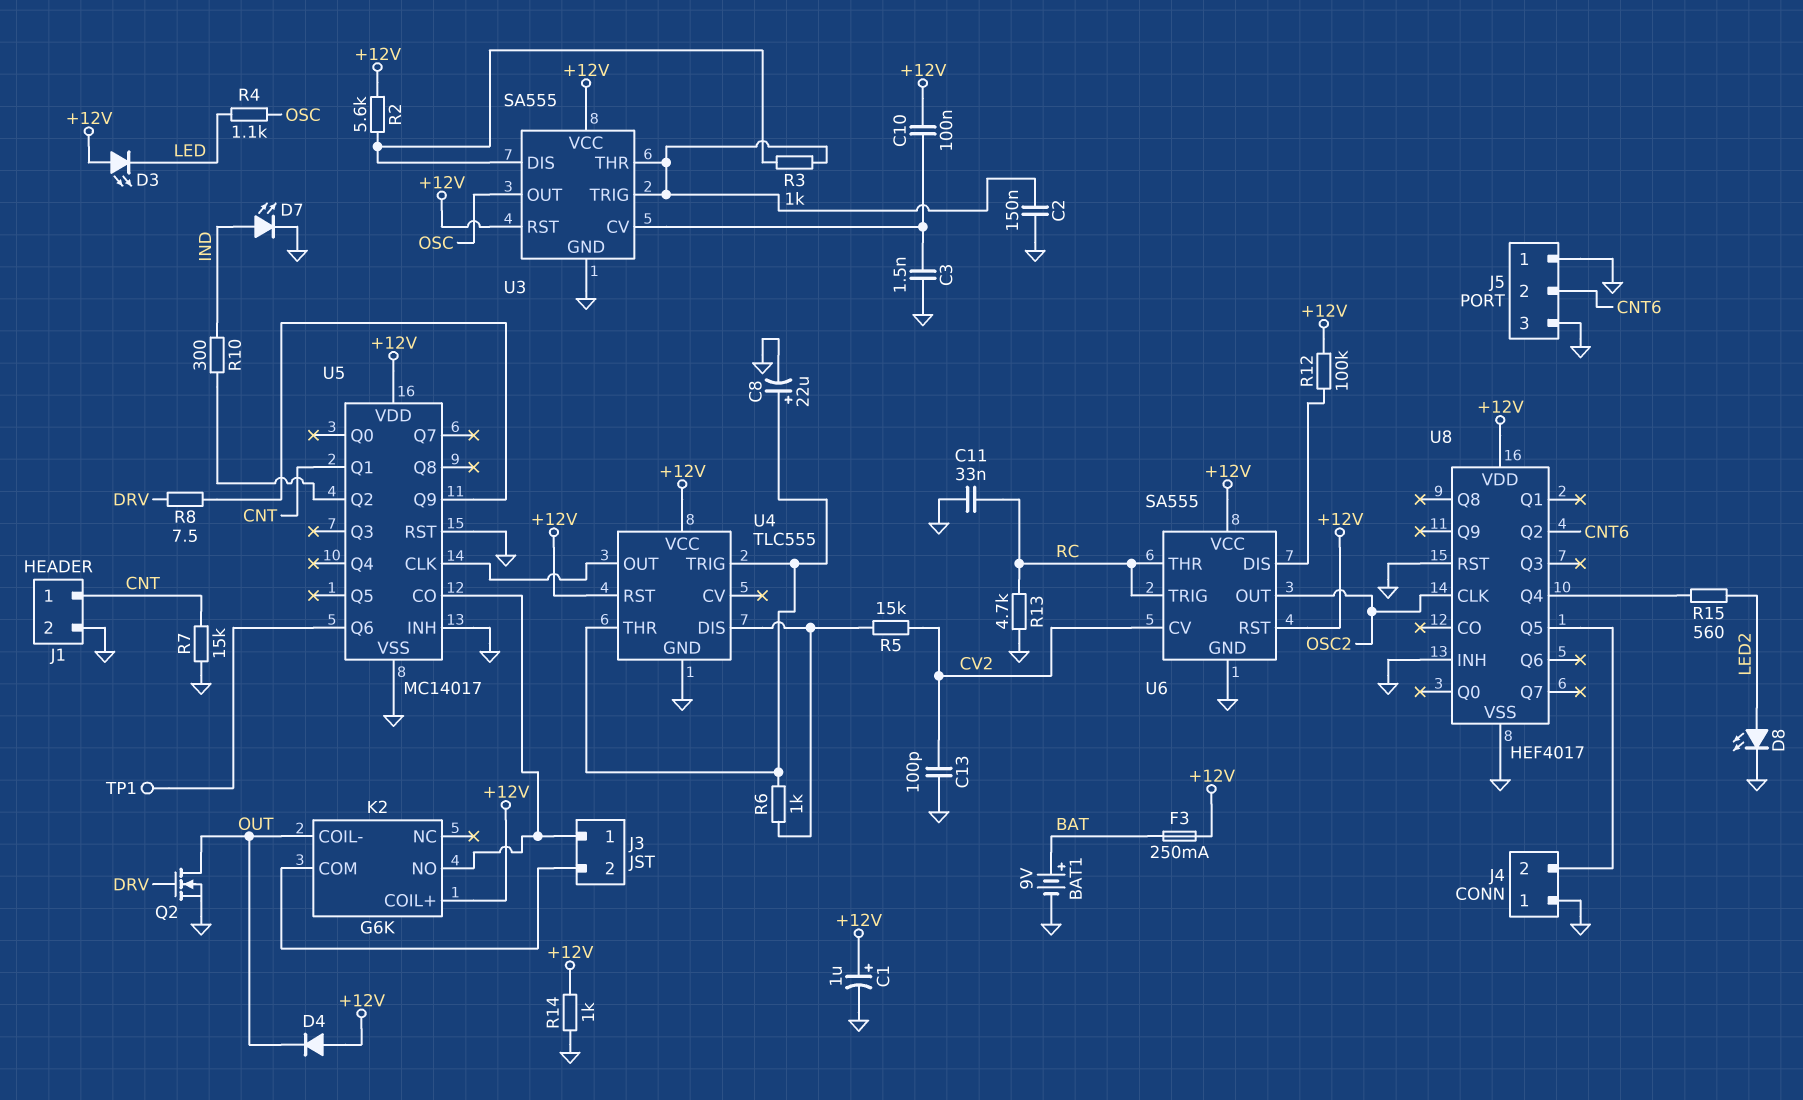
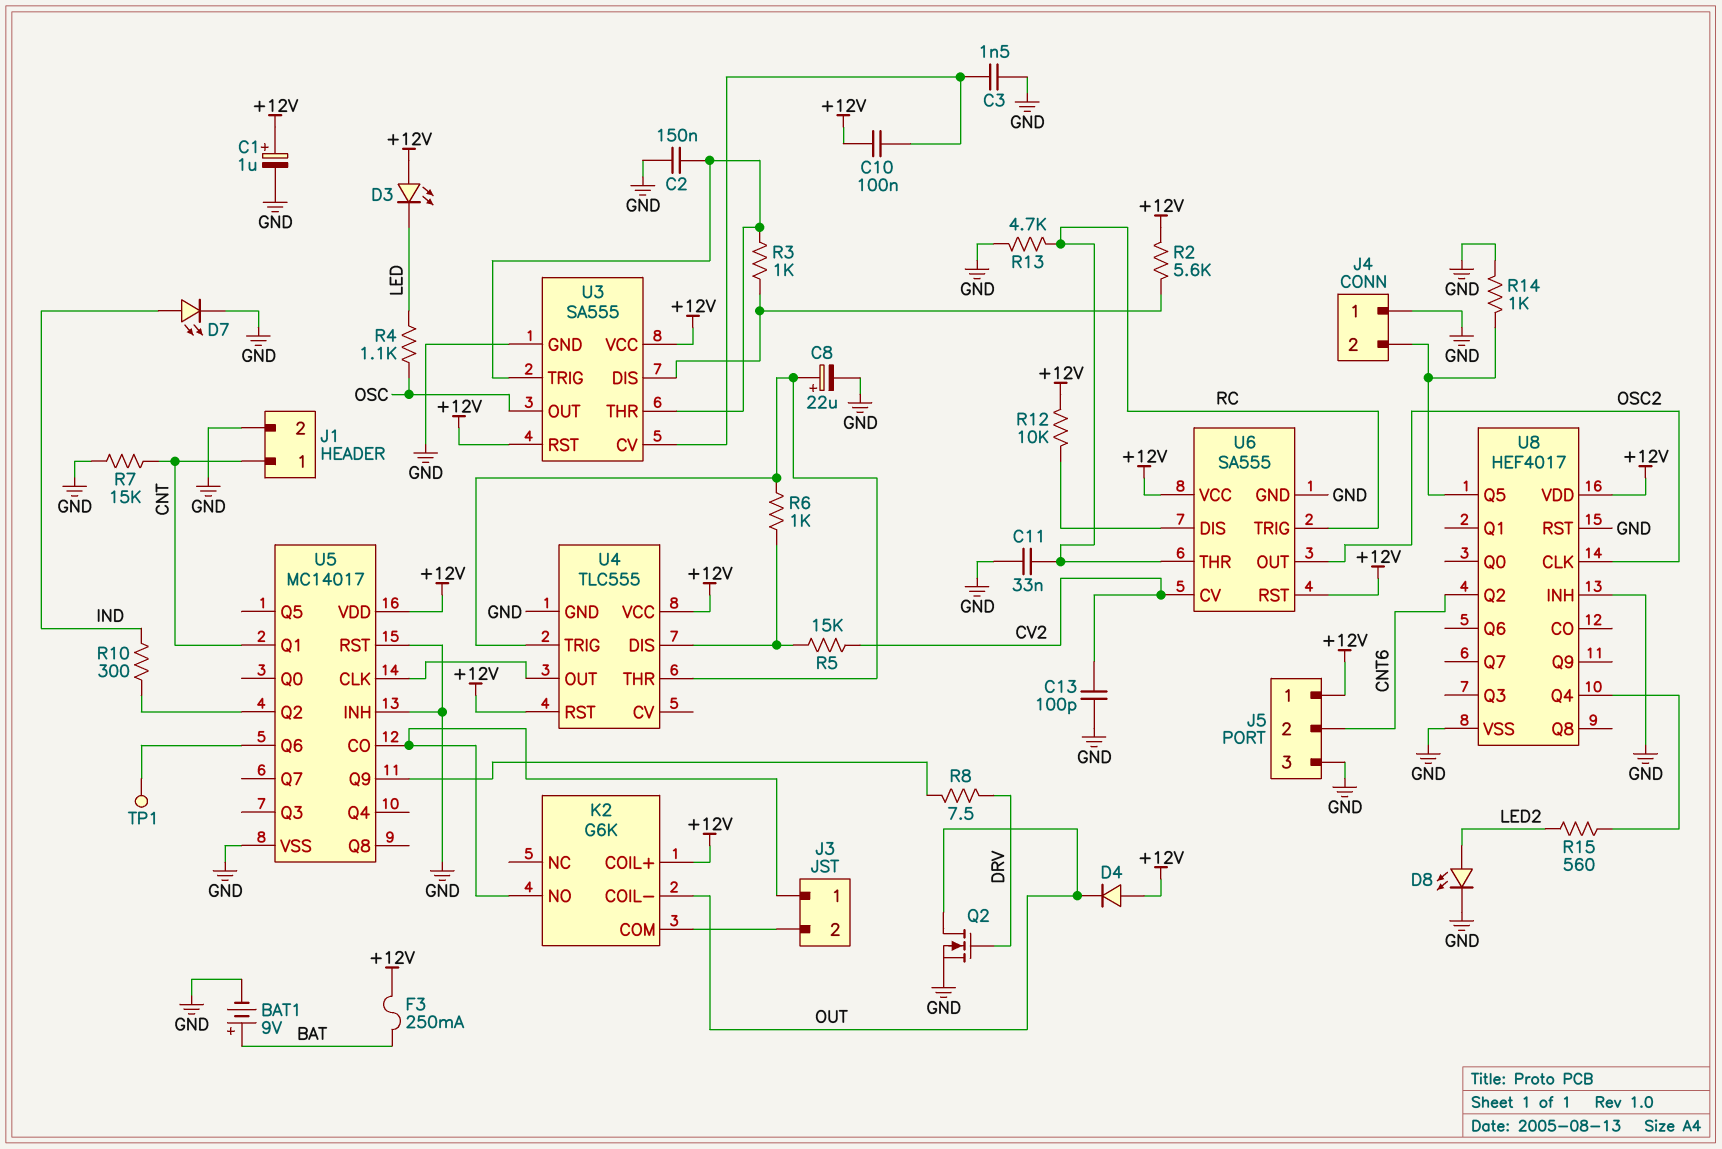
J5 pin 1: GND -> +12V
R12: 100k (+12V, U6/DIS) -> 10k (+12V, U6/DIS)
R14: 1k (+12V, GND) -> 1k (GND, J4/2)

